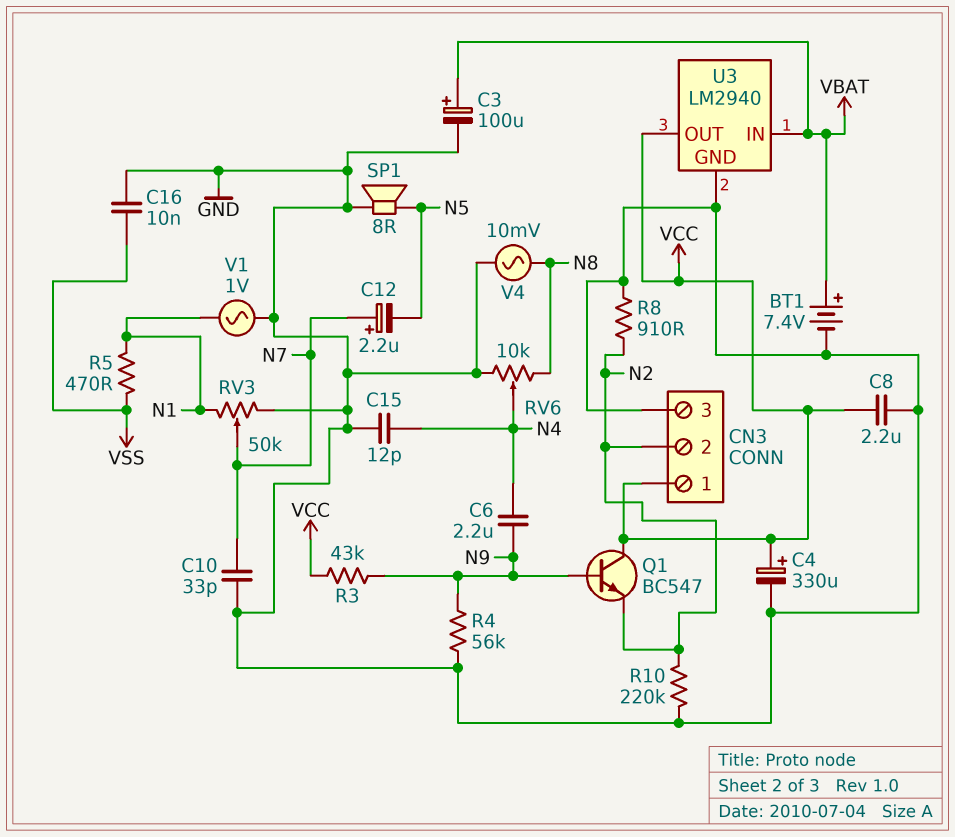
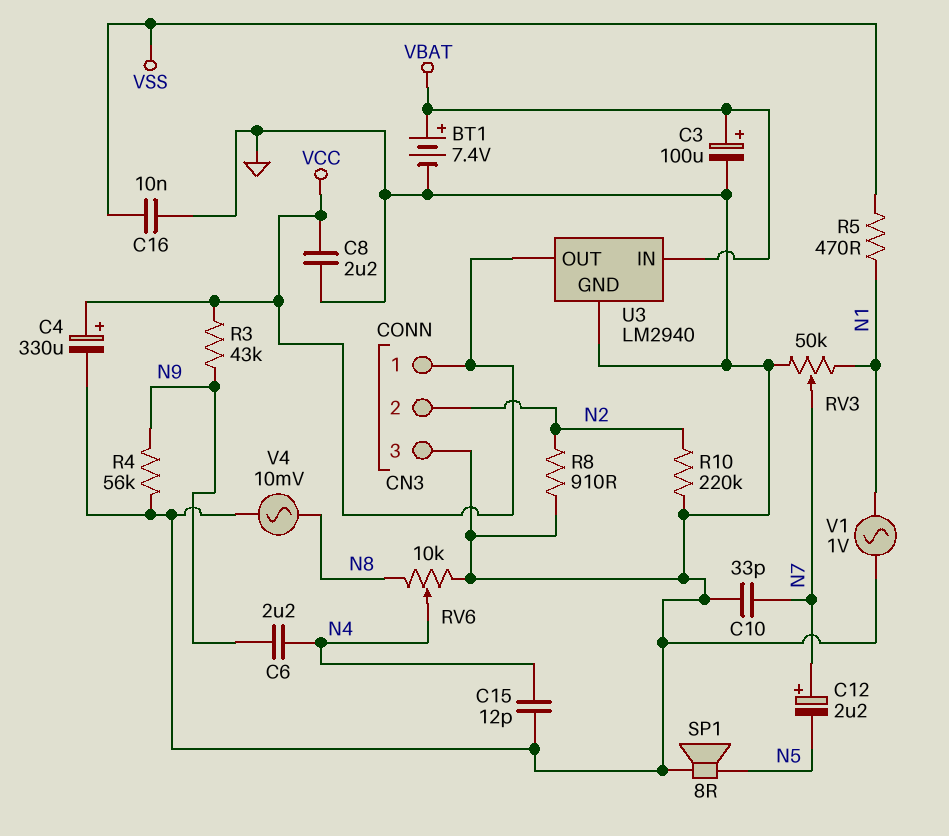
Q1: NPN BC547 (B N9, C VCC, E N2) -> none

